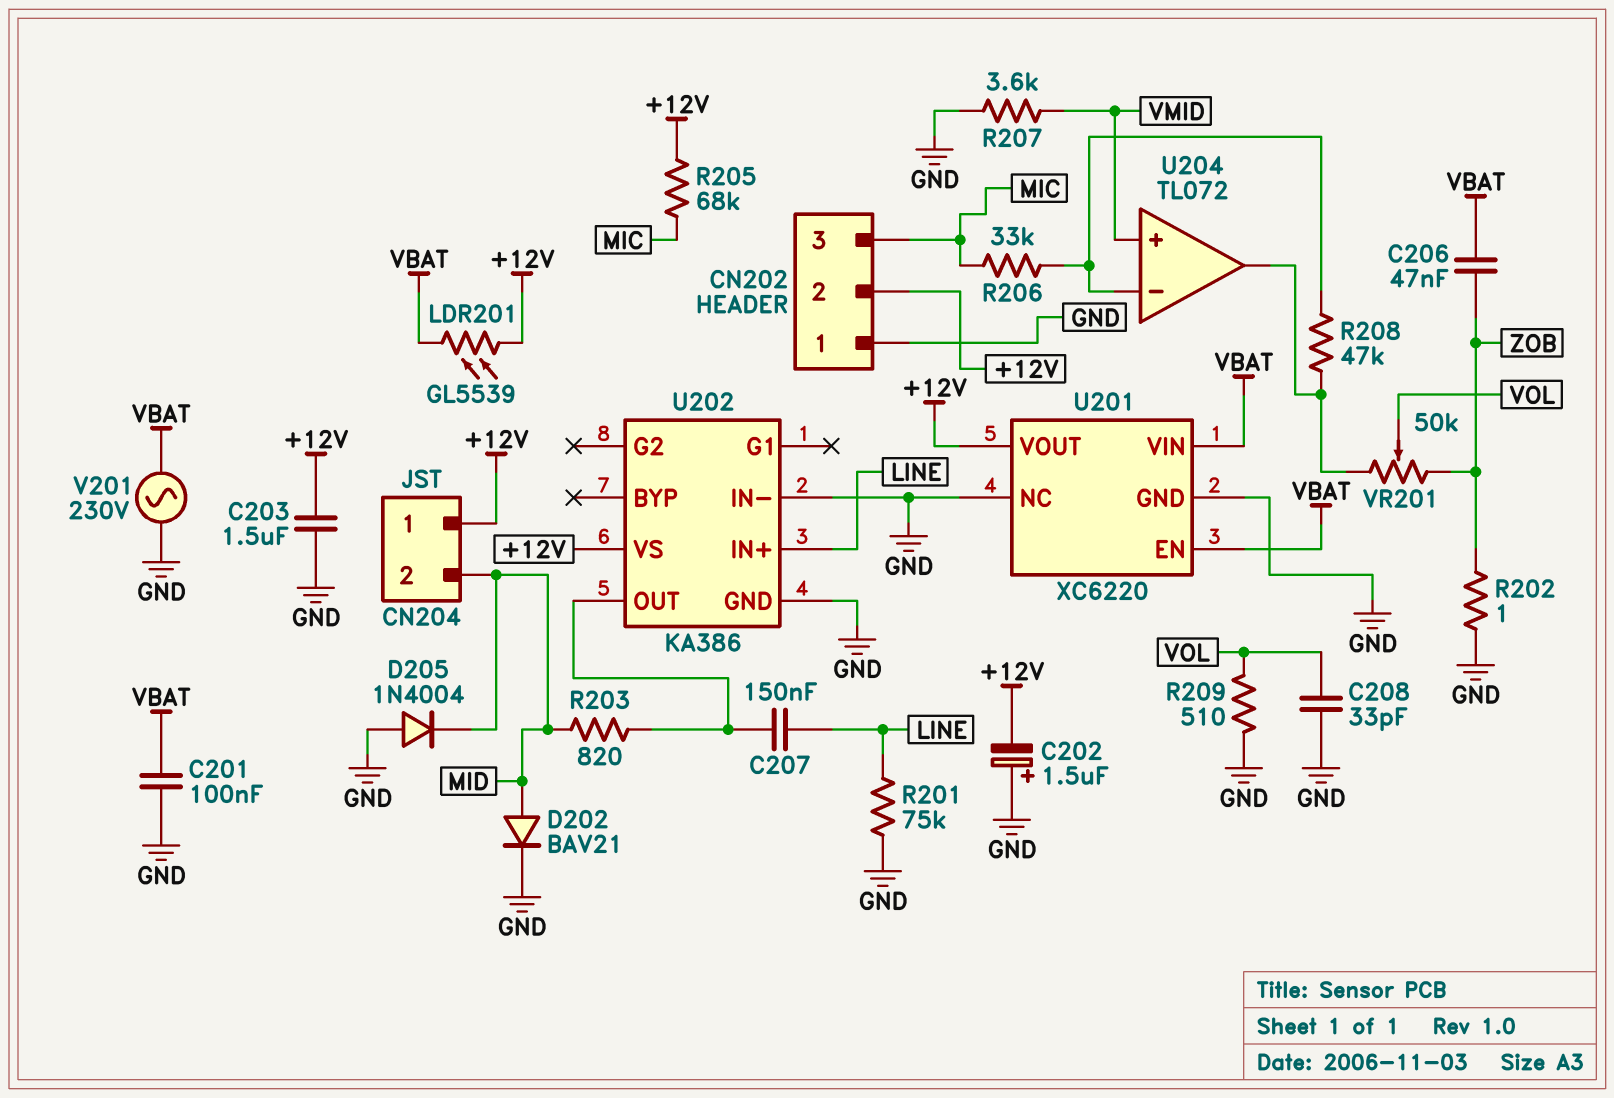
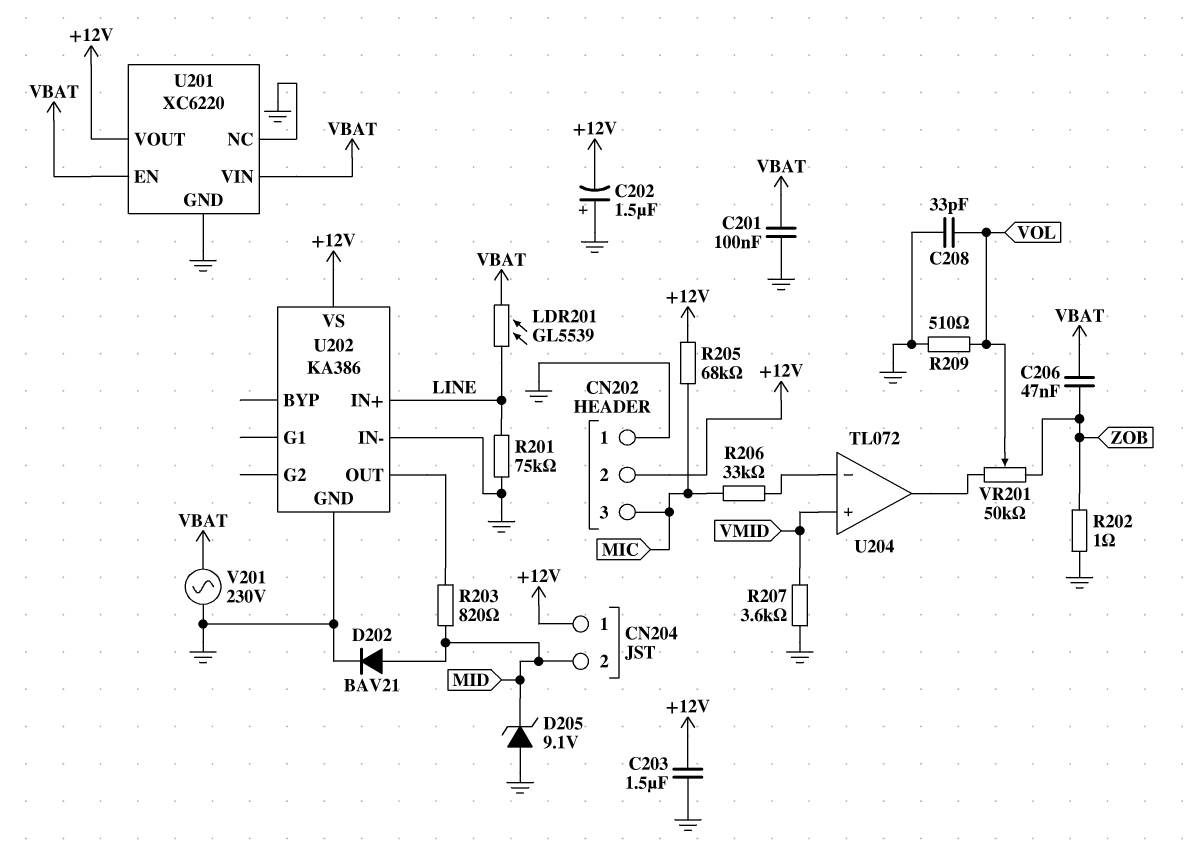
C207: 150nF (LINE, U202/OUT) -> none
D205: diode 1N4004 (A GND, K MID) -> zener 9.1V (A GND, K MID)
LDR201: GL5539 (+12V, VBAT) -> GL5539 (LINE, VBAT)
R208: 47k (U204/in-, U204/out) -> none

